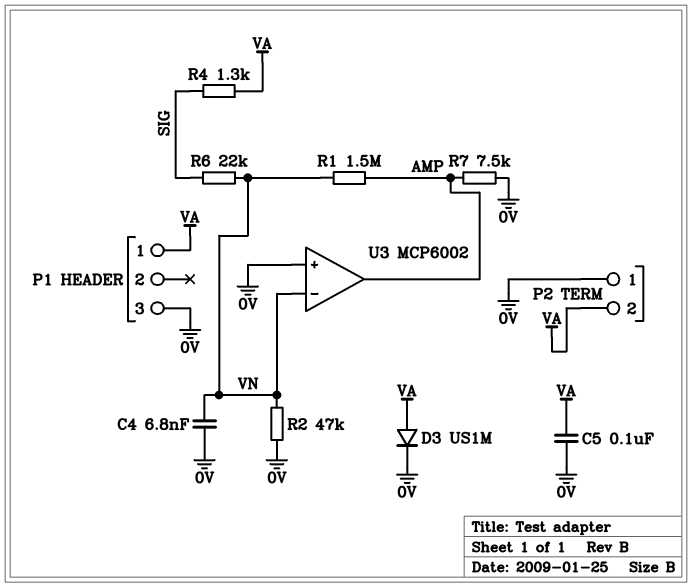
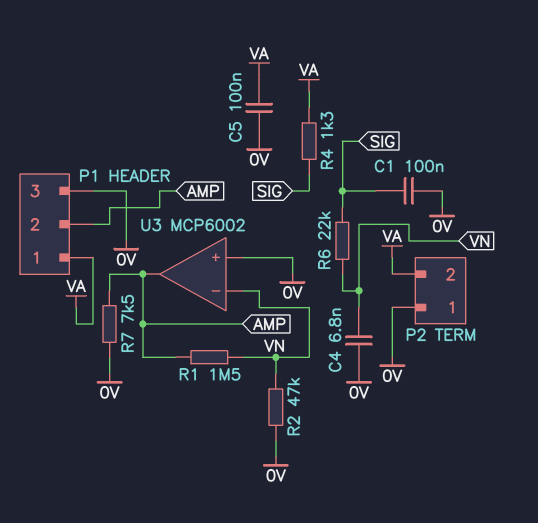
C1: none -> 100nF (0V, SIG)
D3: diode US1M (A VA, K 0V) -> none
P1 pin 2: none -> AMP

